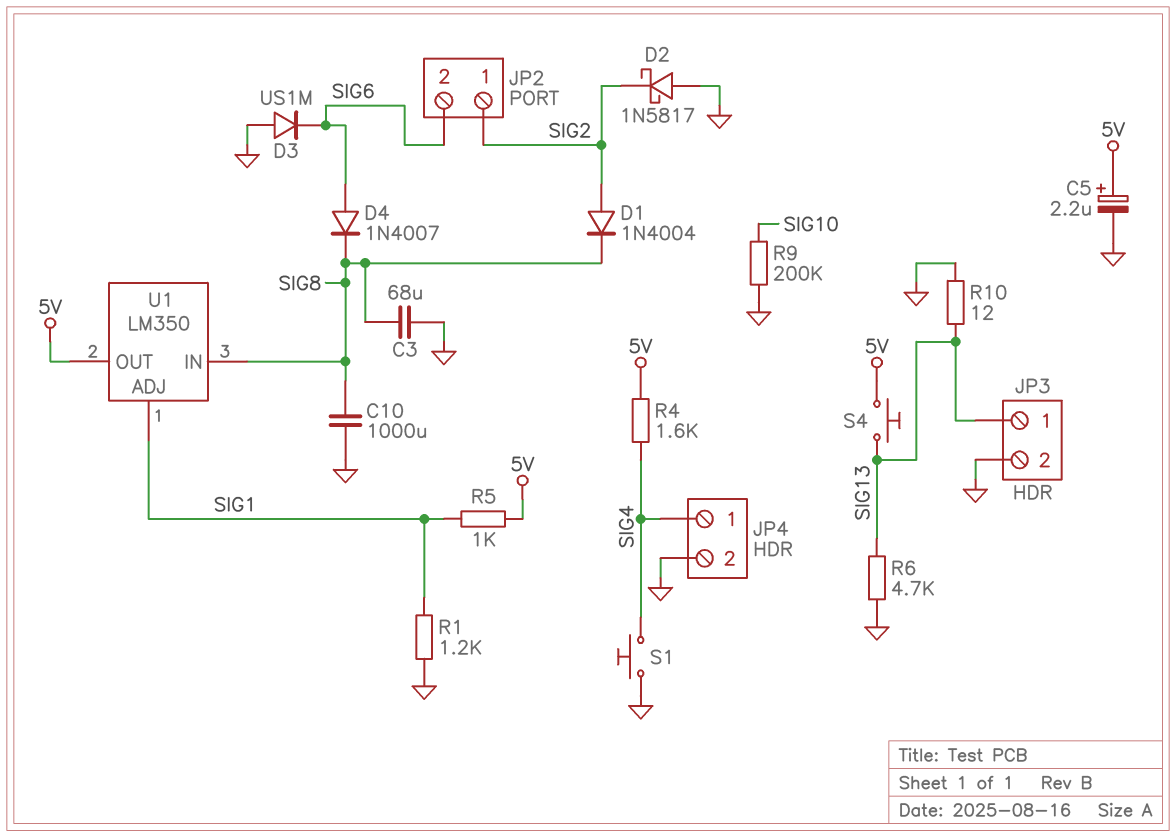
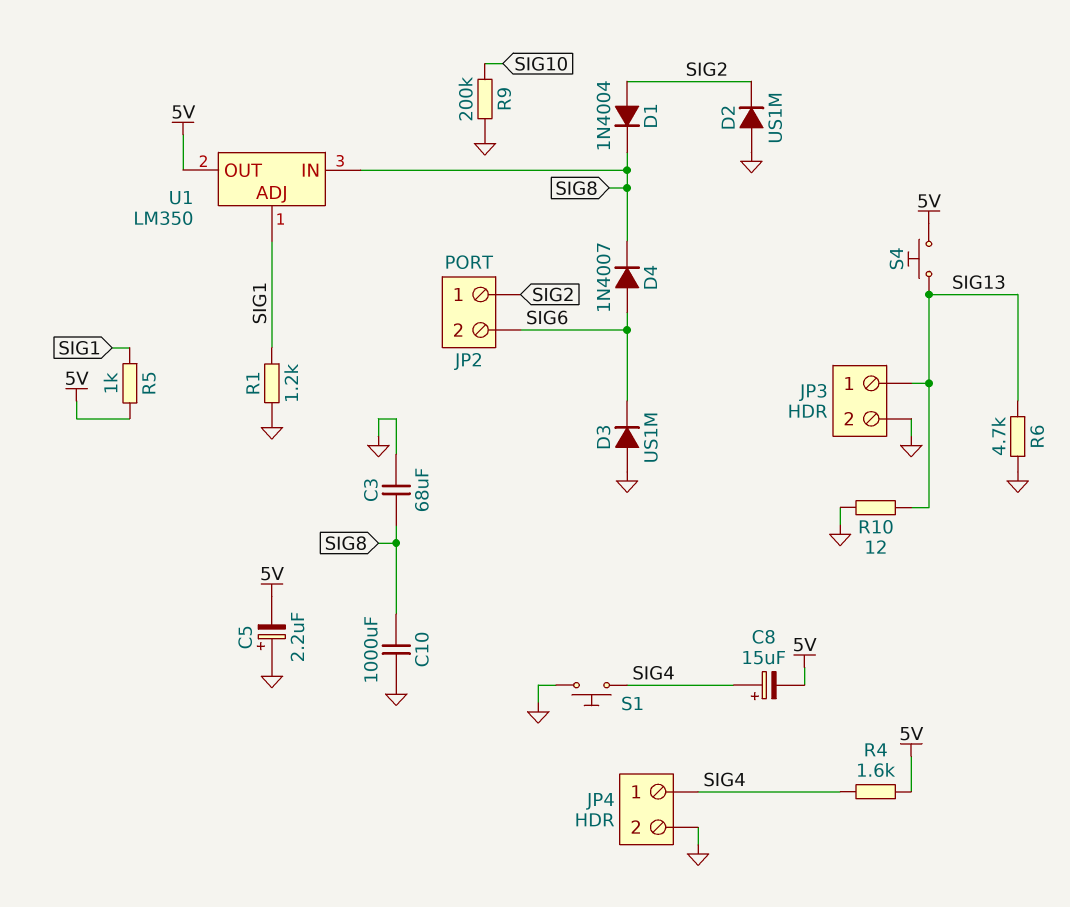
C5: 2.2uF (plus 5V, minus GND) -> 2.2uF (plus GND, minus 5V)
C8: none -> 15uF (plus SIG4, minus 5V)
D2: schottky 1N5817 (A GND, K SIG2) -> diode US1M (A GND, K SIG2)

